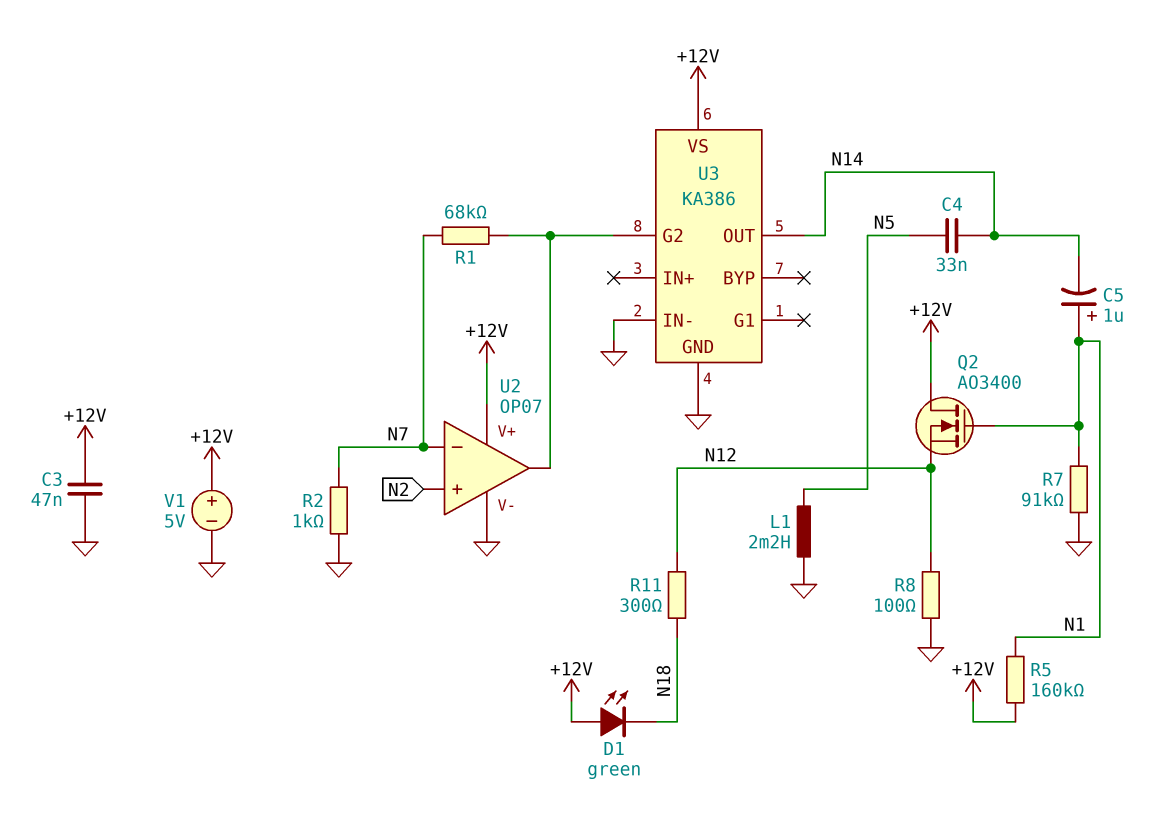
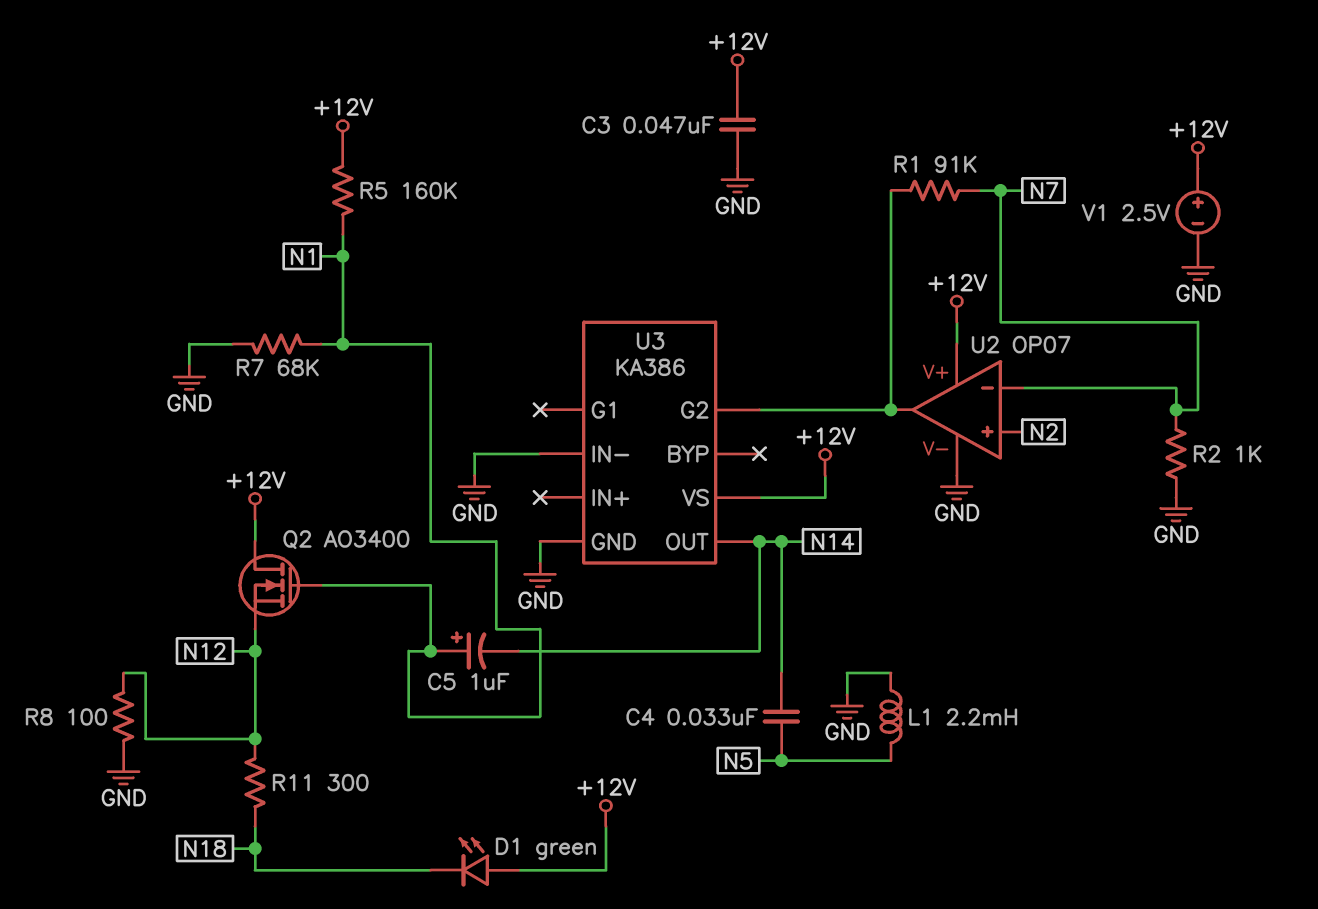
R1: 68k (N7, U2/out) -> 91k (N7, U2/out)
R7: 91k (GND, N1) -> 68k (GND, N1)
V1: 5V (plus +12V, minus GND) -> 2.5V (plus +12V, minus GND)

